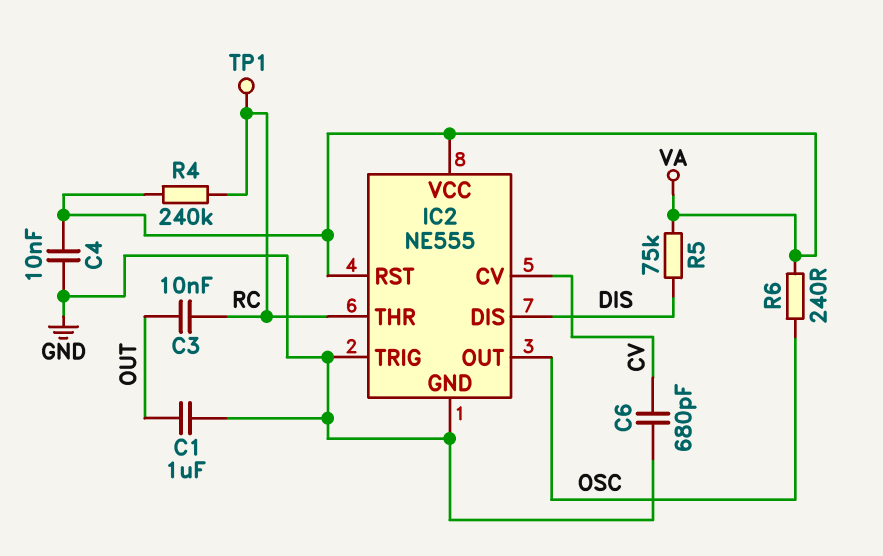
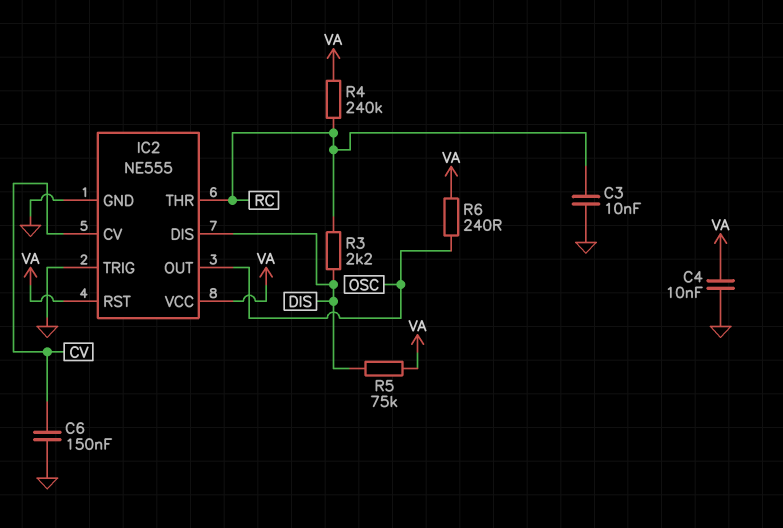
C1: 1uF (GND, OUT) -> none
C3: 10nF (OUT, RC) -> 10nF (GND, RC)
C6: 680pF (CV, GND) -> 150nF (CV, GND)
R3: none -> 2.2k (DIS, RC)
TP1: test point (RC) -> none

